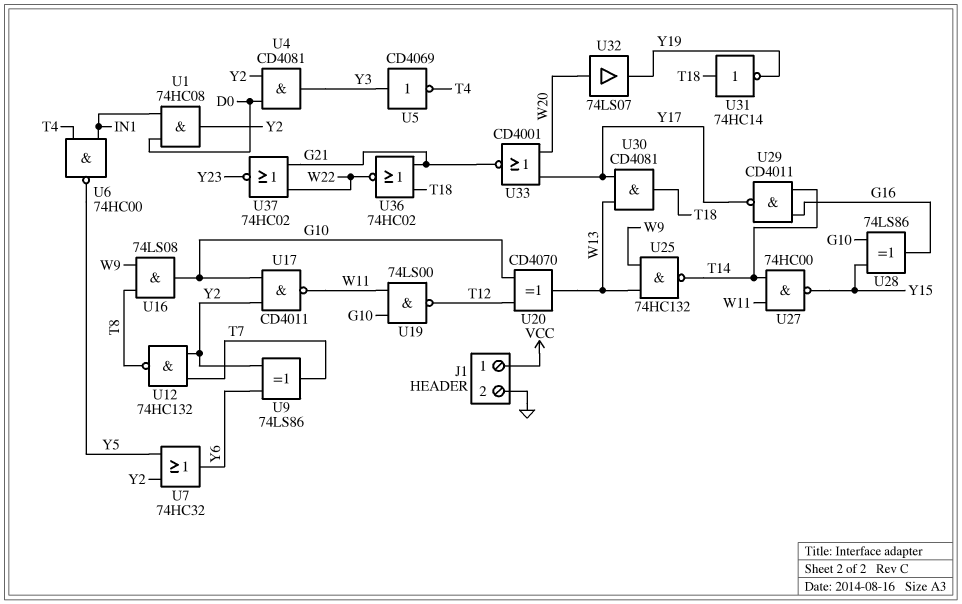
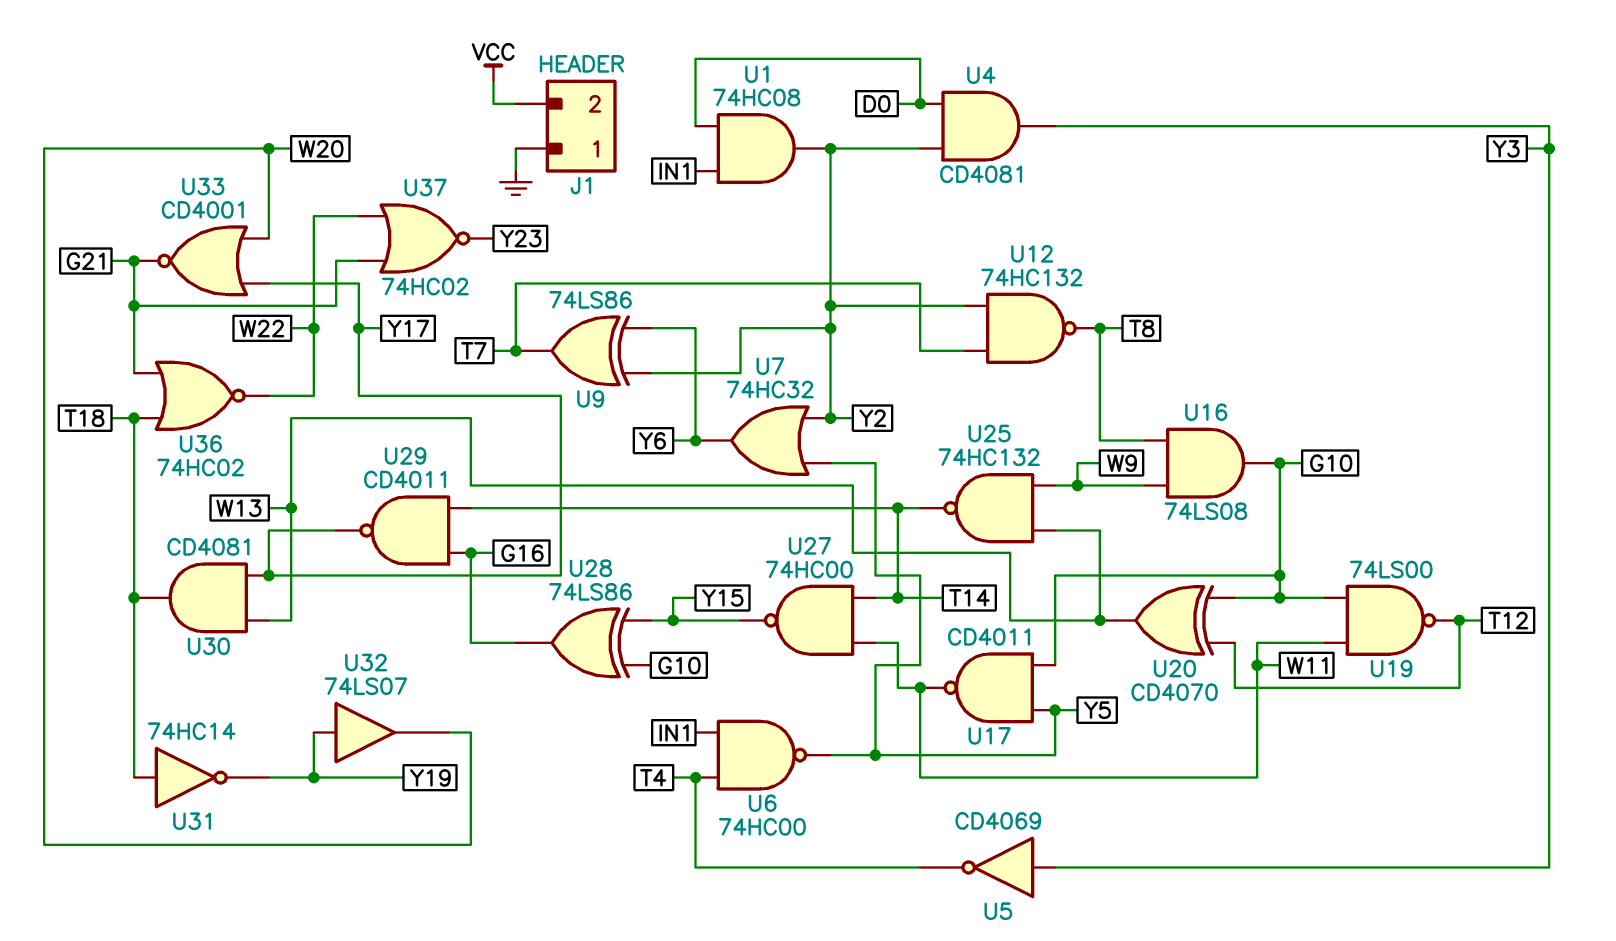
J1 pin 1: VCC -> GND
J1 pin 2: GND -> VCC
U17: NAND CD4011 (in G10, in Y2, out W11) -> NAND CD4011 (in G10, in Y5, out W11)
U32: buffer 74LS07 (in W20, out Y19) -> buffer 74LS07 (in Y19, out W20)

